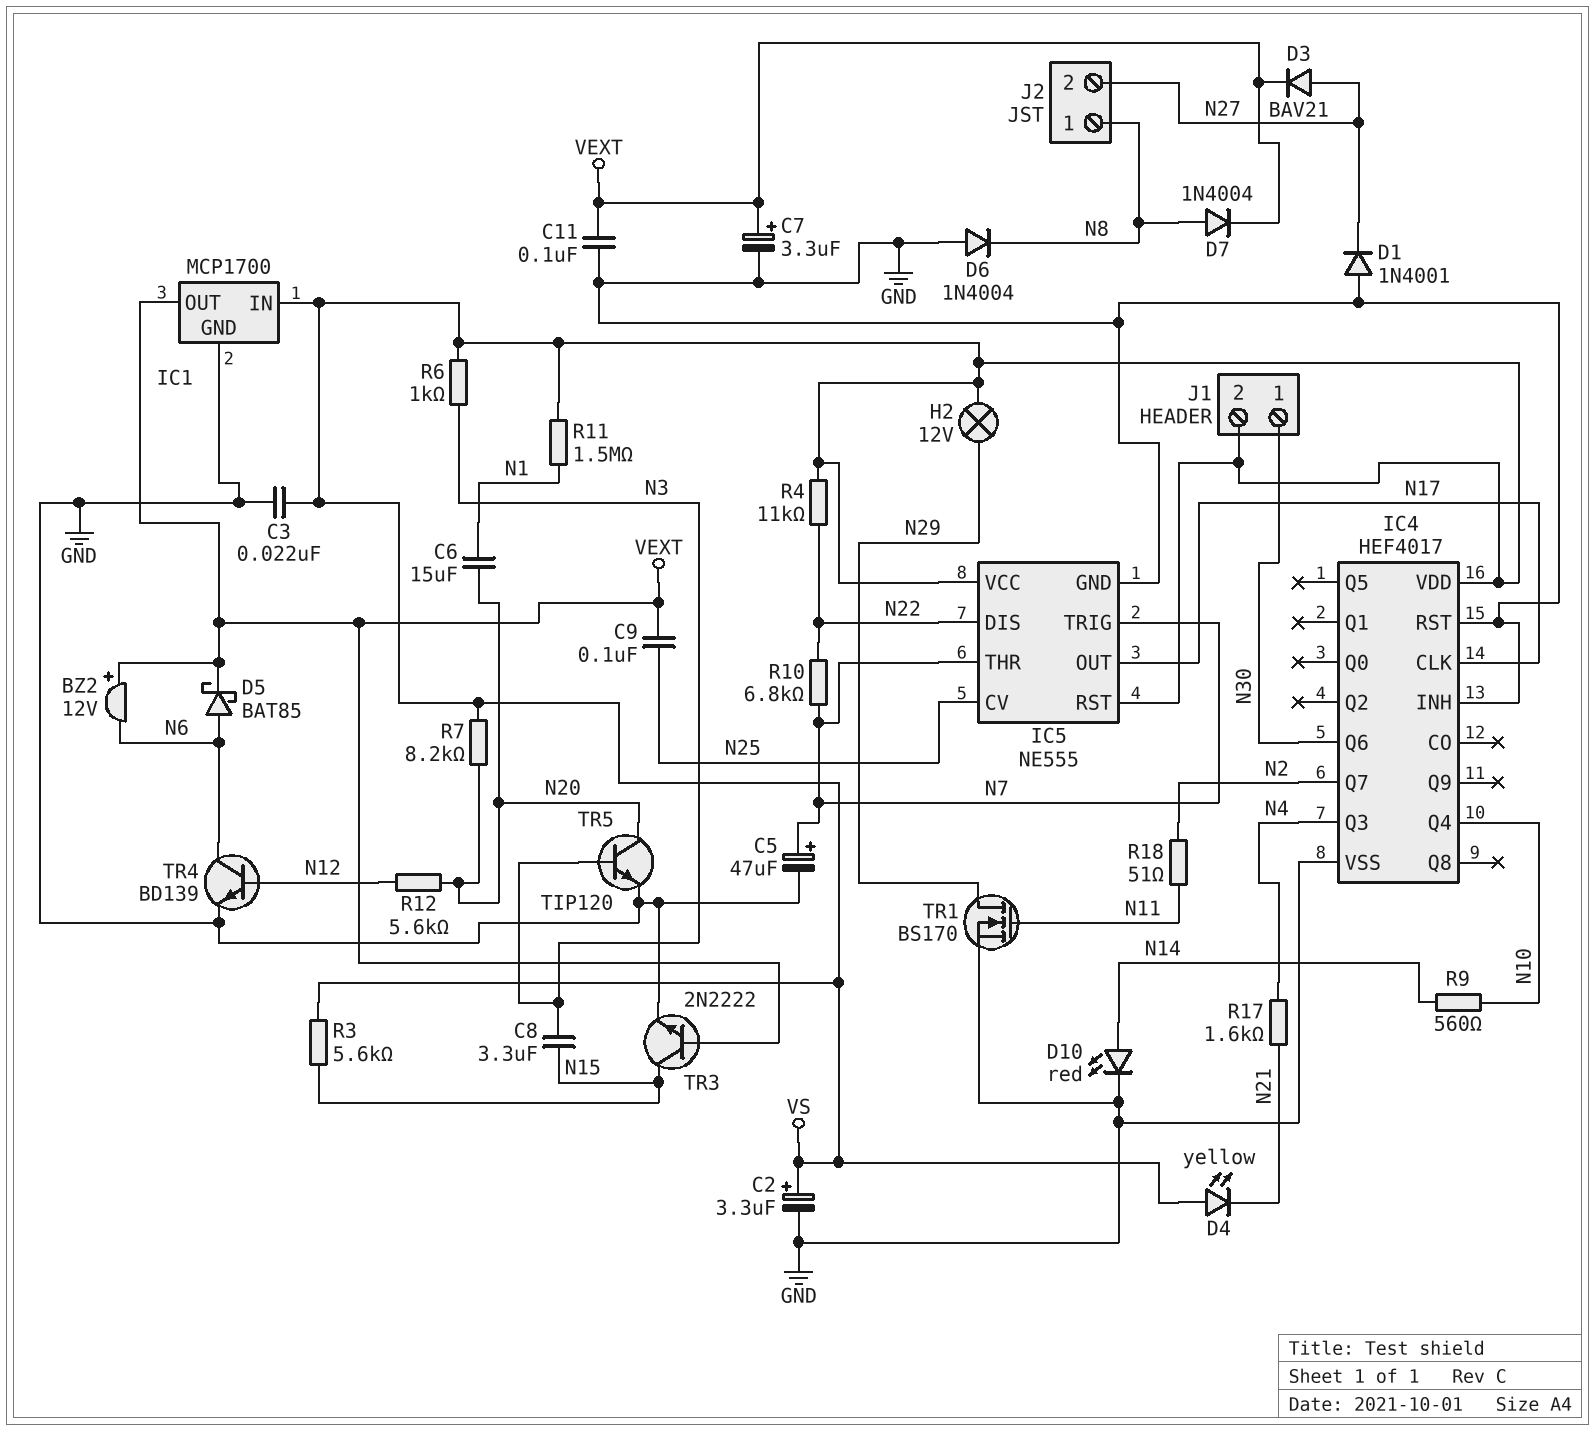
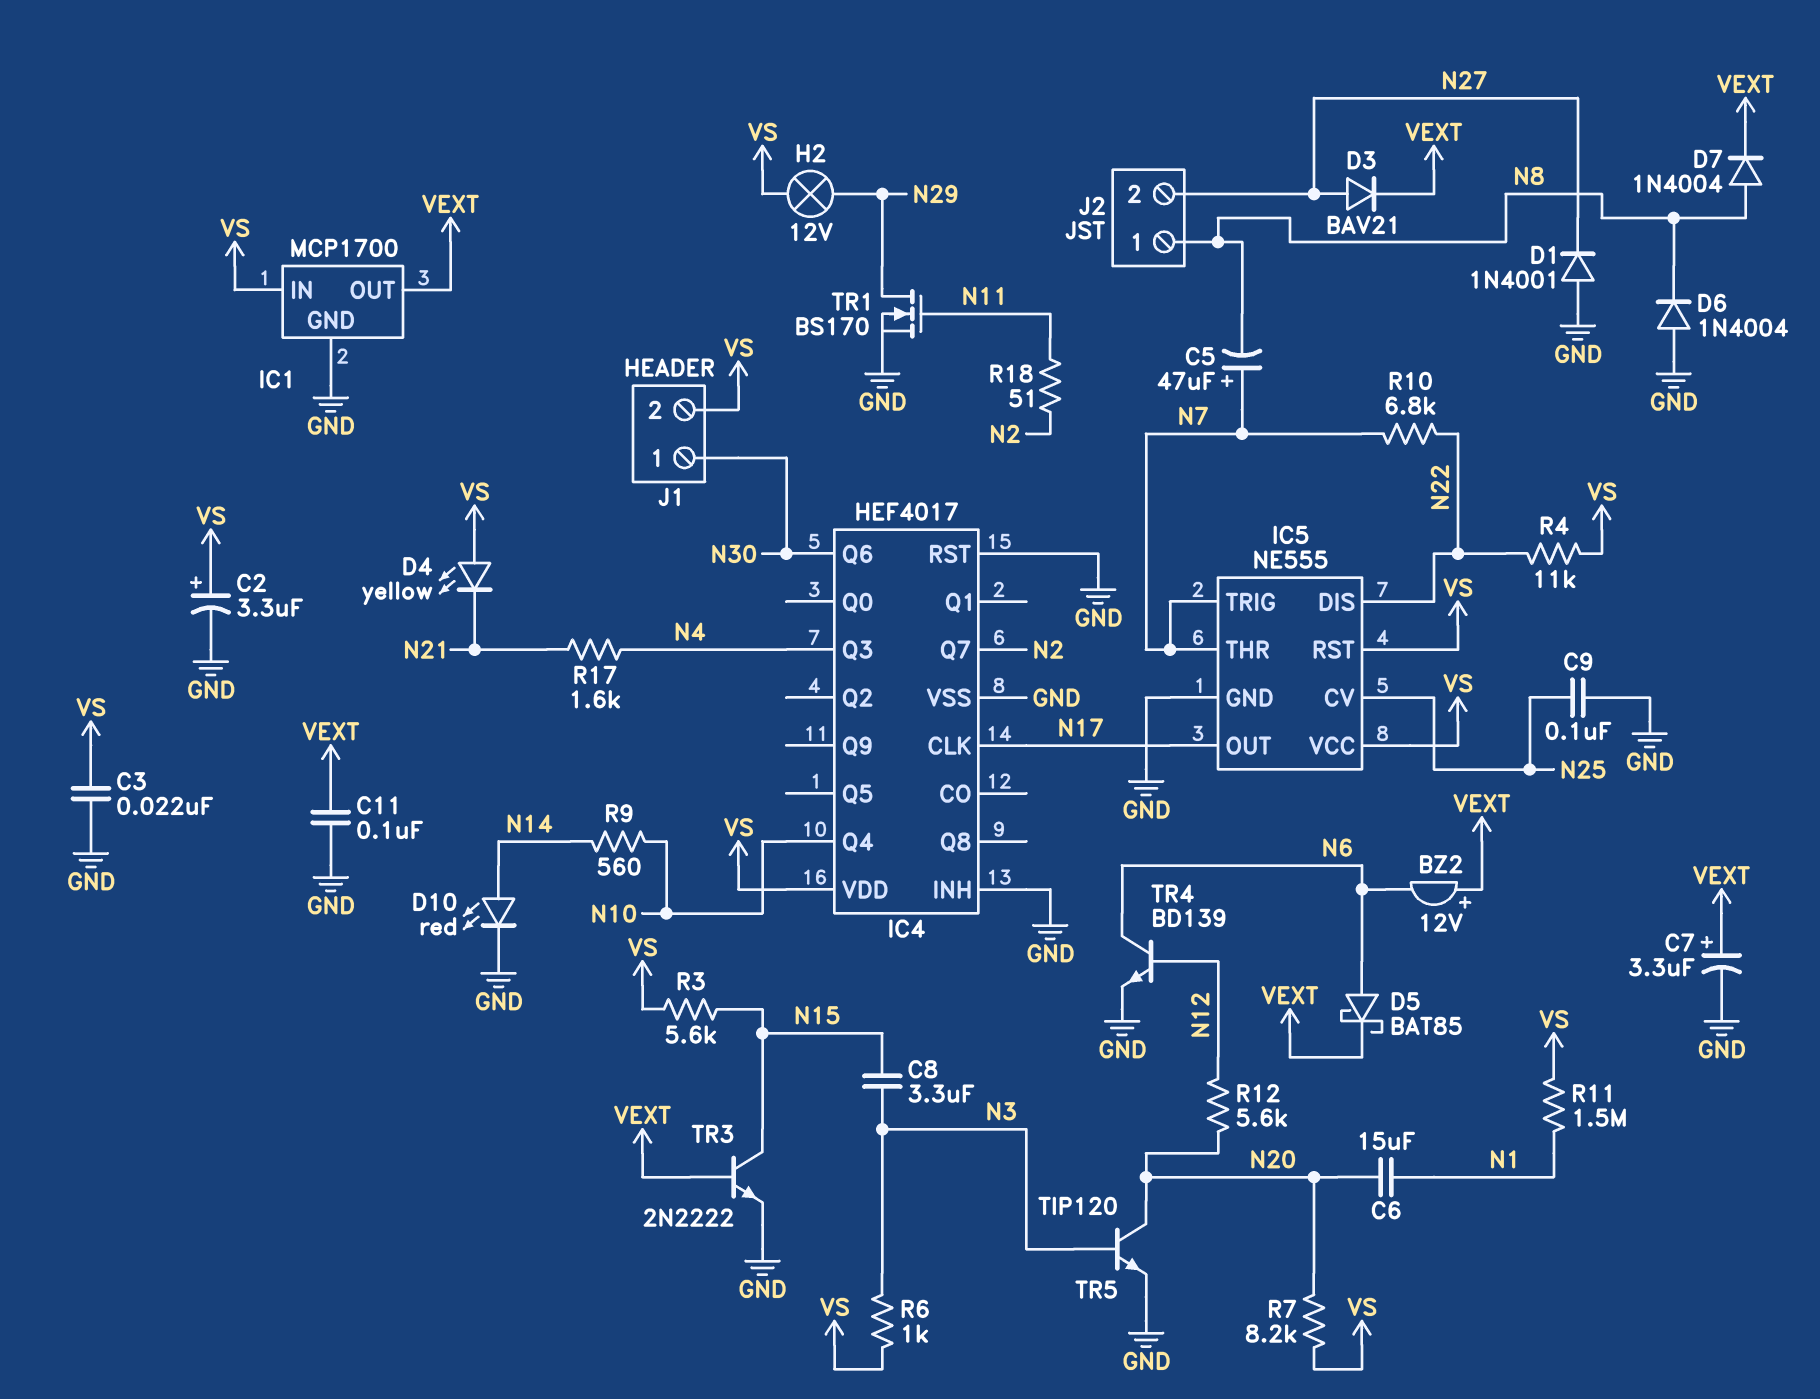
C5: 47uF (plus N7, minus GND) -> 47uF (plus N7, minus N8)
C9: 100nF (N25, VEXT) -> 100nF (GND, N25)

